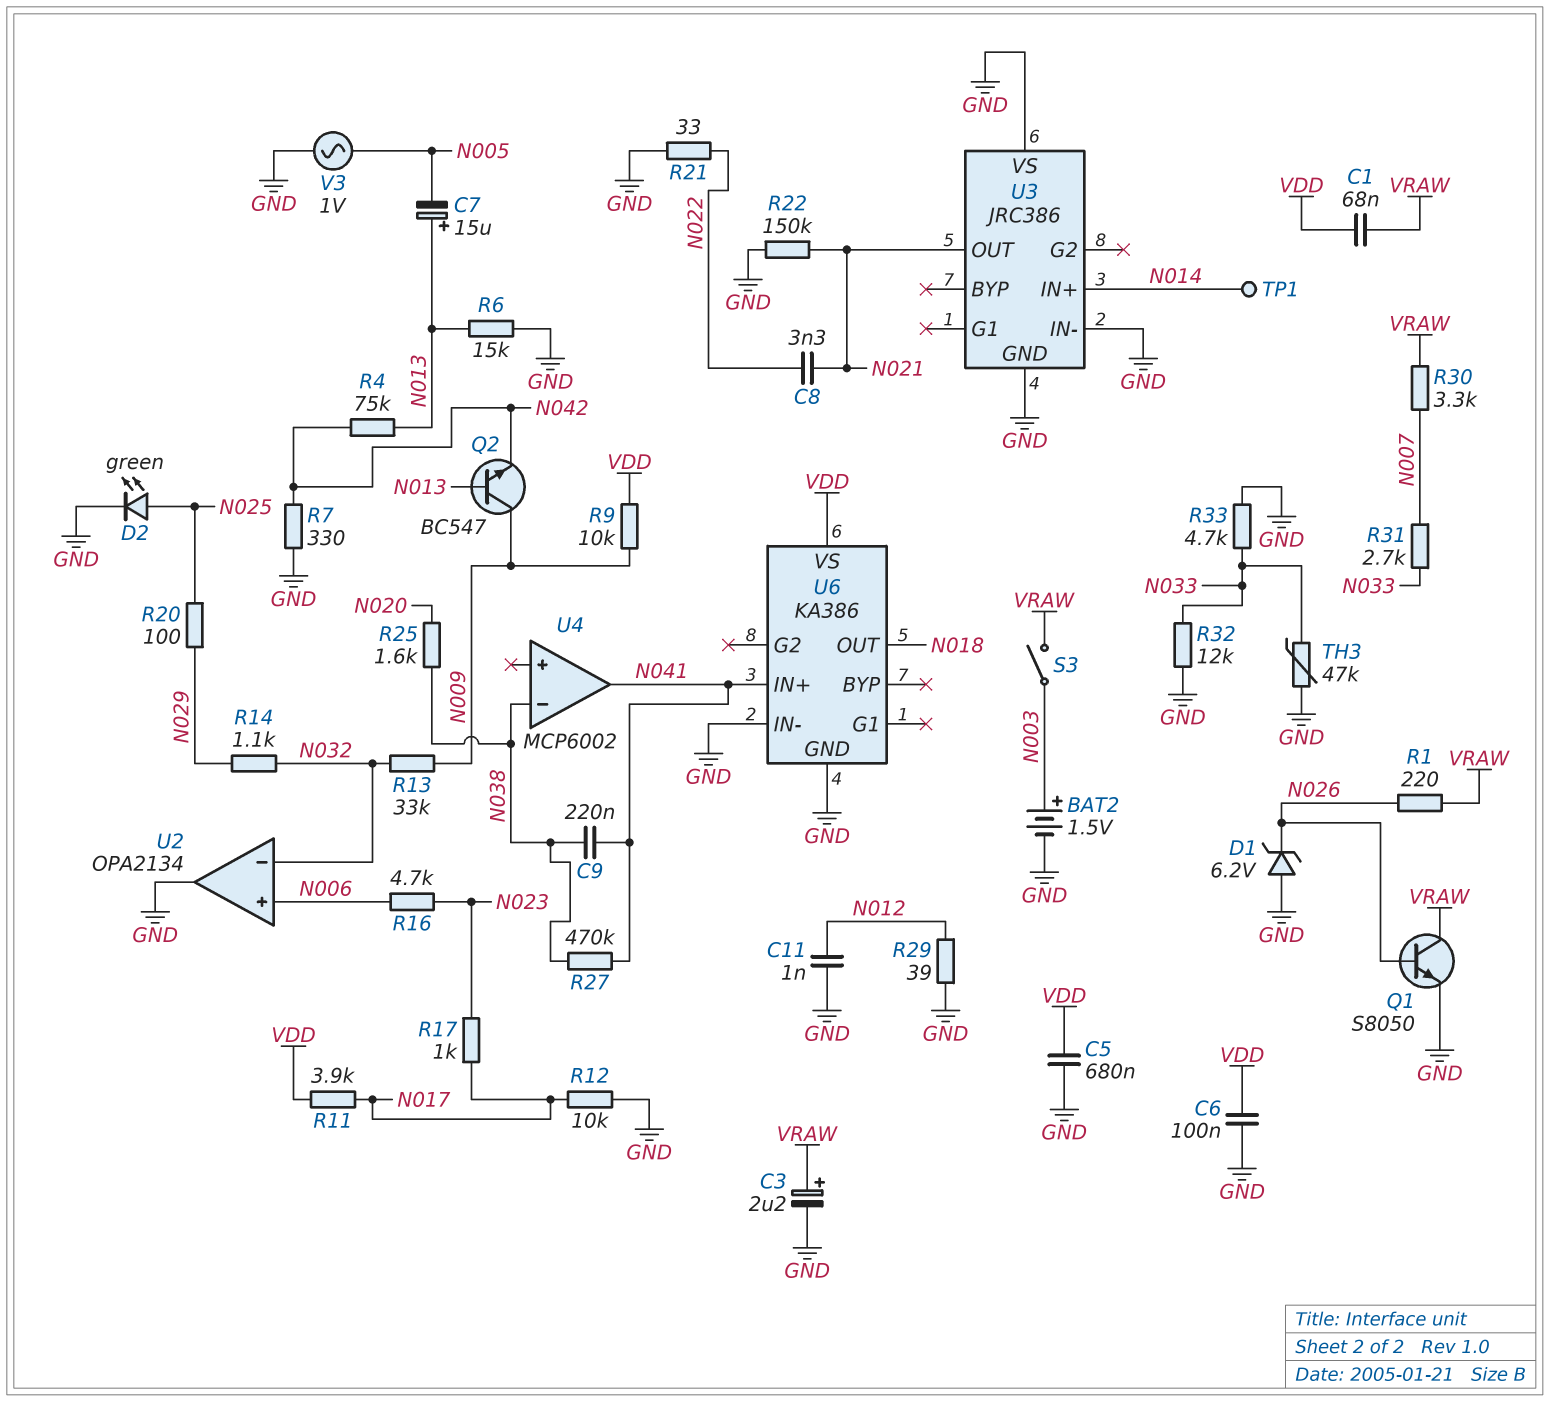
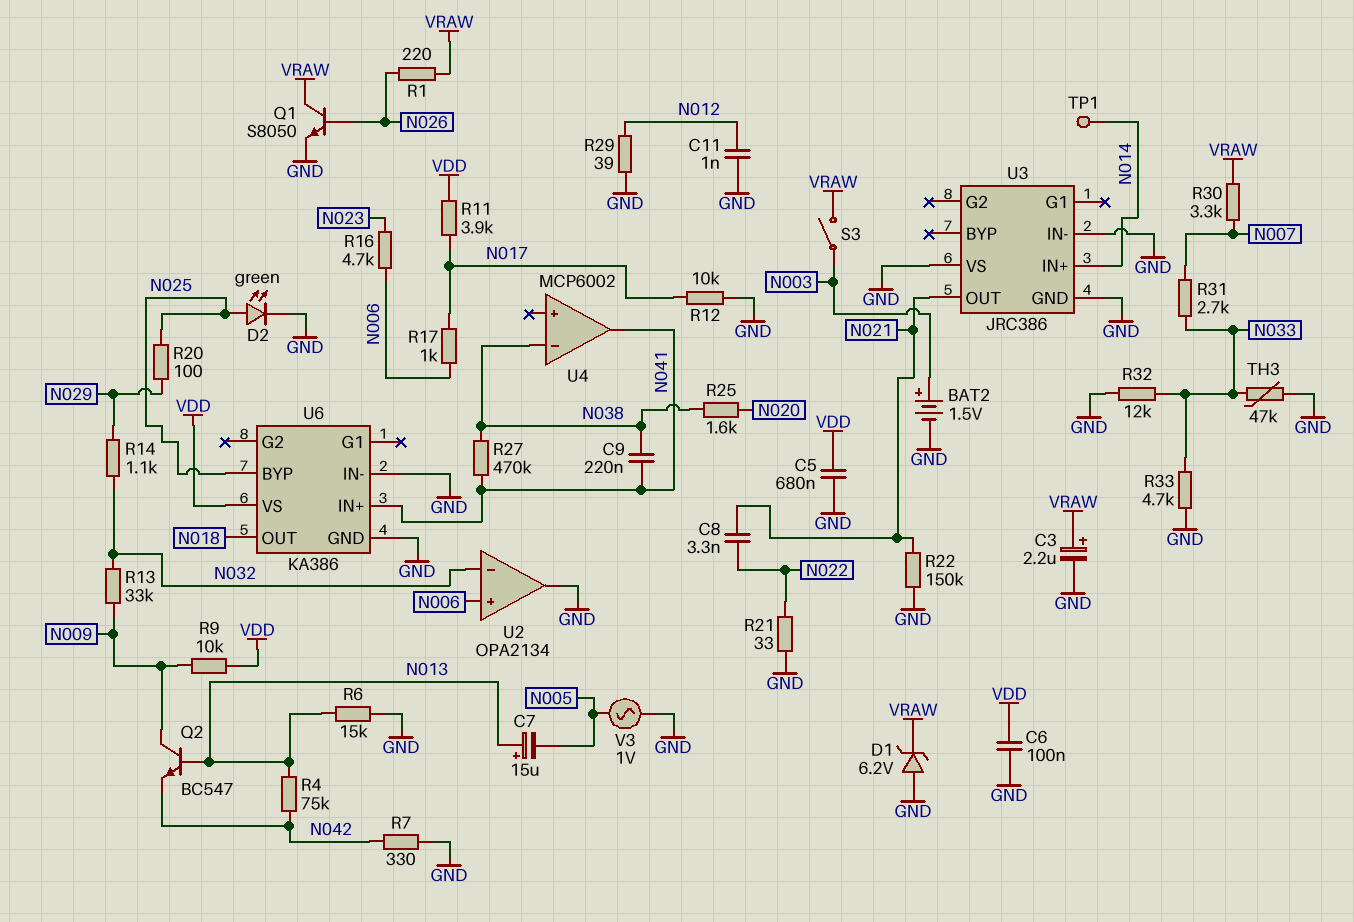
C1: 68nF (VDD, VRAW) -> none
D1: zener 6.2V (A GND, K N026) -> zener 6.2V (A GND, K VRAW)
R17: 1k (N017, N023) -> 1k (N006, N017)
U6 pin BYP: none -> N025

